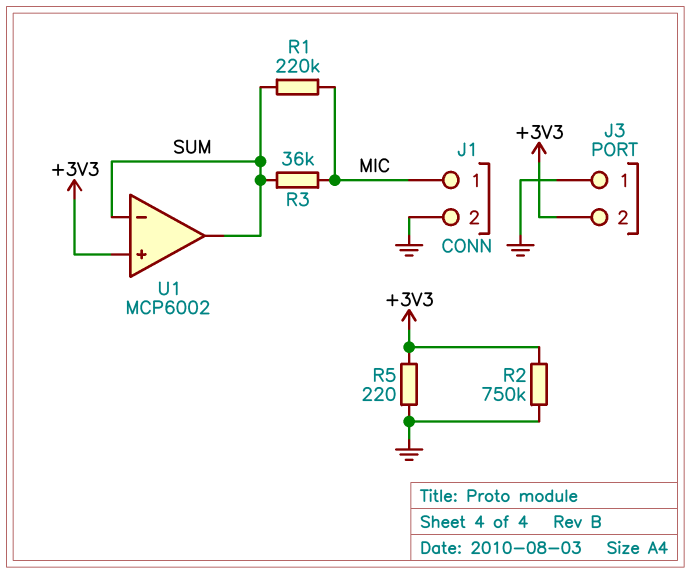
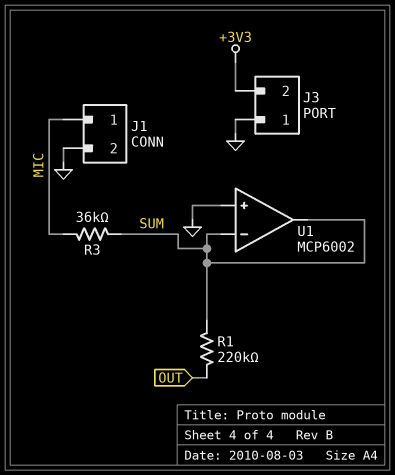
R1: 220k (MIC, SUM) -> 220k (OUT, SUM)
R2: 750k (+3V3, GND) -> none
R5: 220 (+3V3, GND) -> none
U1 pin in+: +3V3 -> GND

